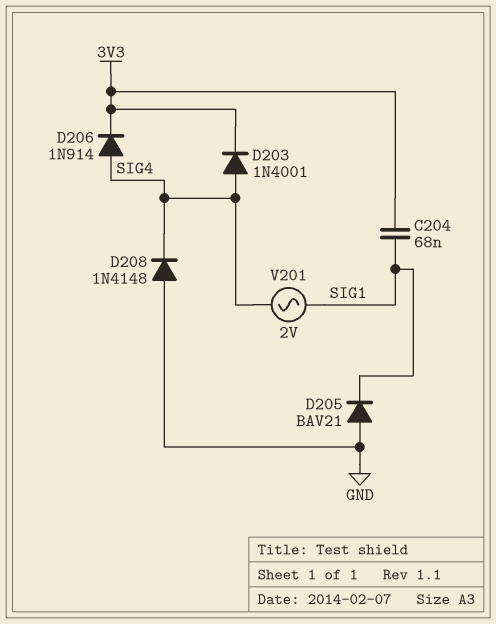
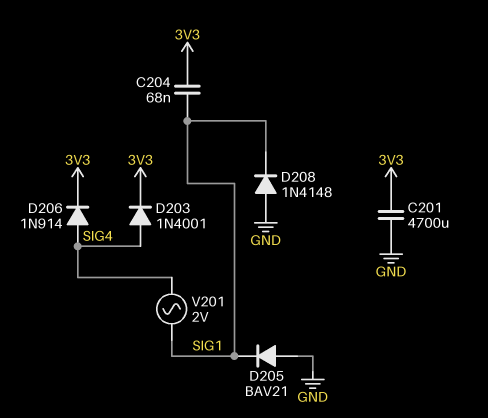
C201: none -> 4700uF (3V3, GND)
D208: diode 1N4148 (A GND, K SIG4) -> diode 1N4148 (A GND, K SIG1)

